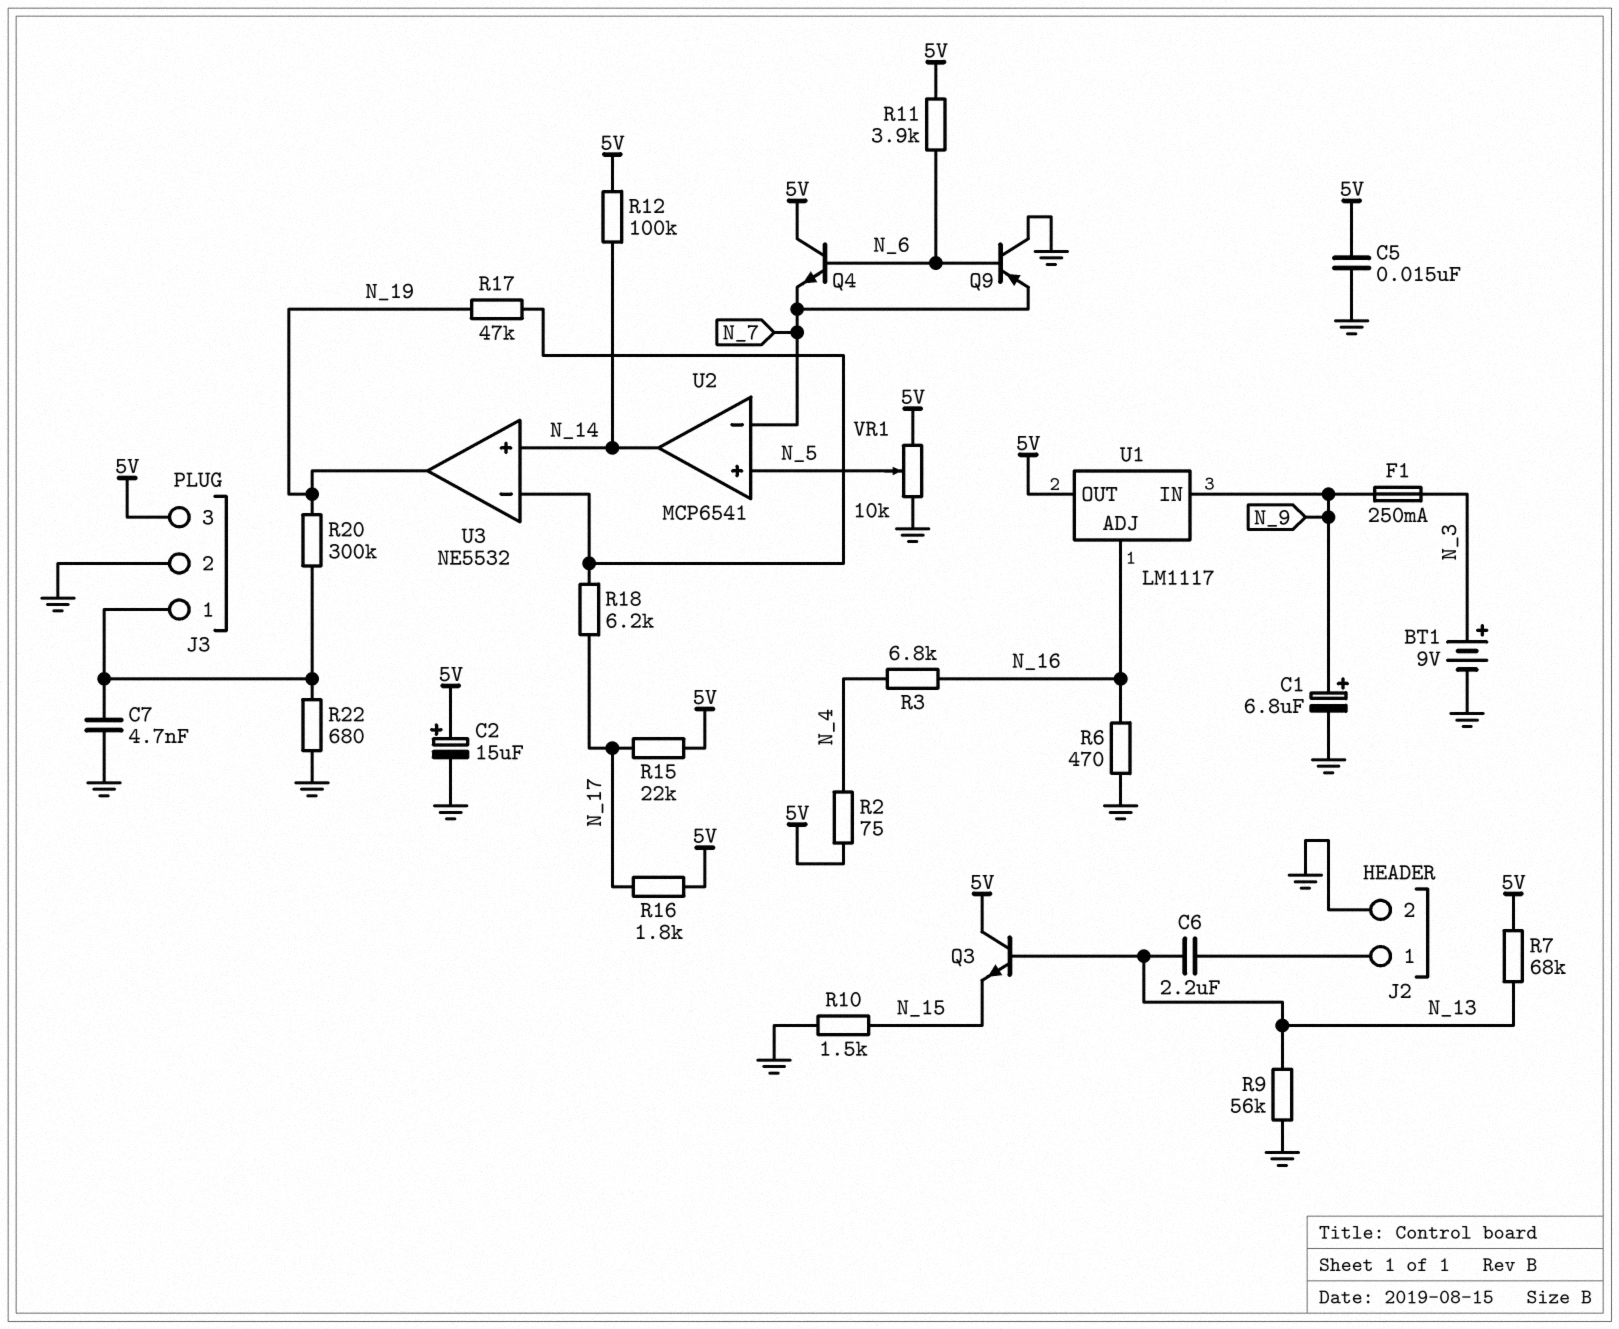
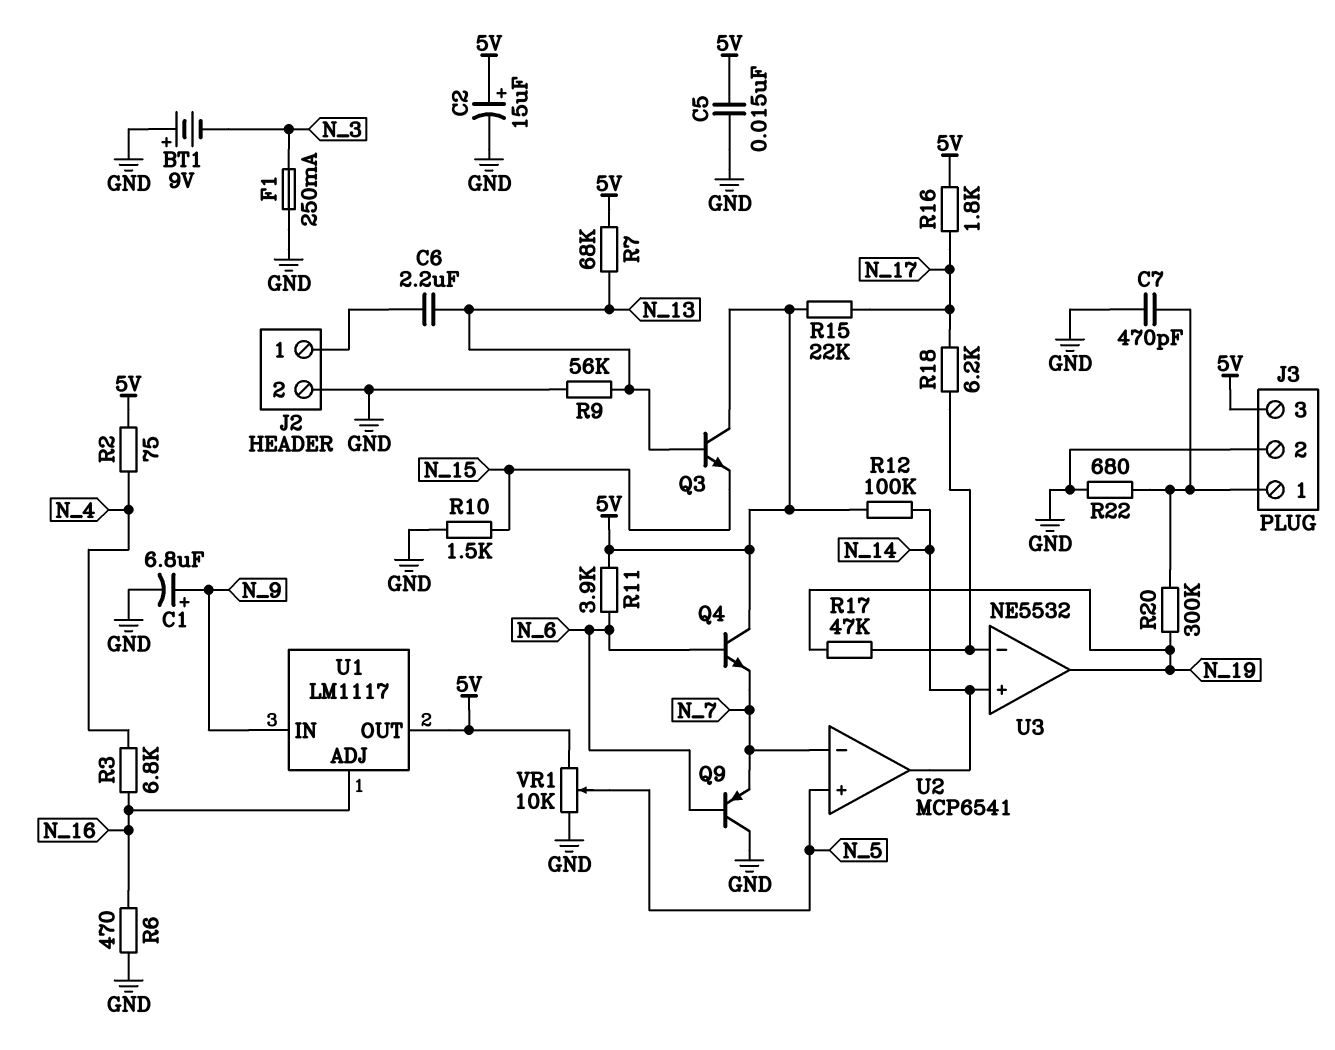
BT1: 9V (plus N_3, minus GND) -> 9V (plus GND, minus N_3)
C7: 4.7nF (GND, J3/1) -> 470pF (GND, J3/1)
F1: 250mA (N_3, N_9) -> 250mA (GND, N_3)

